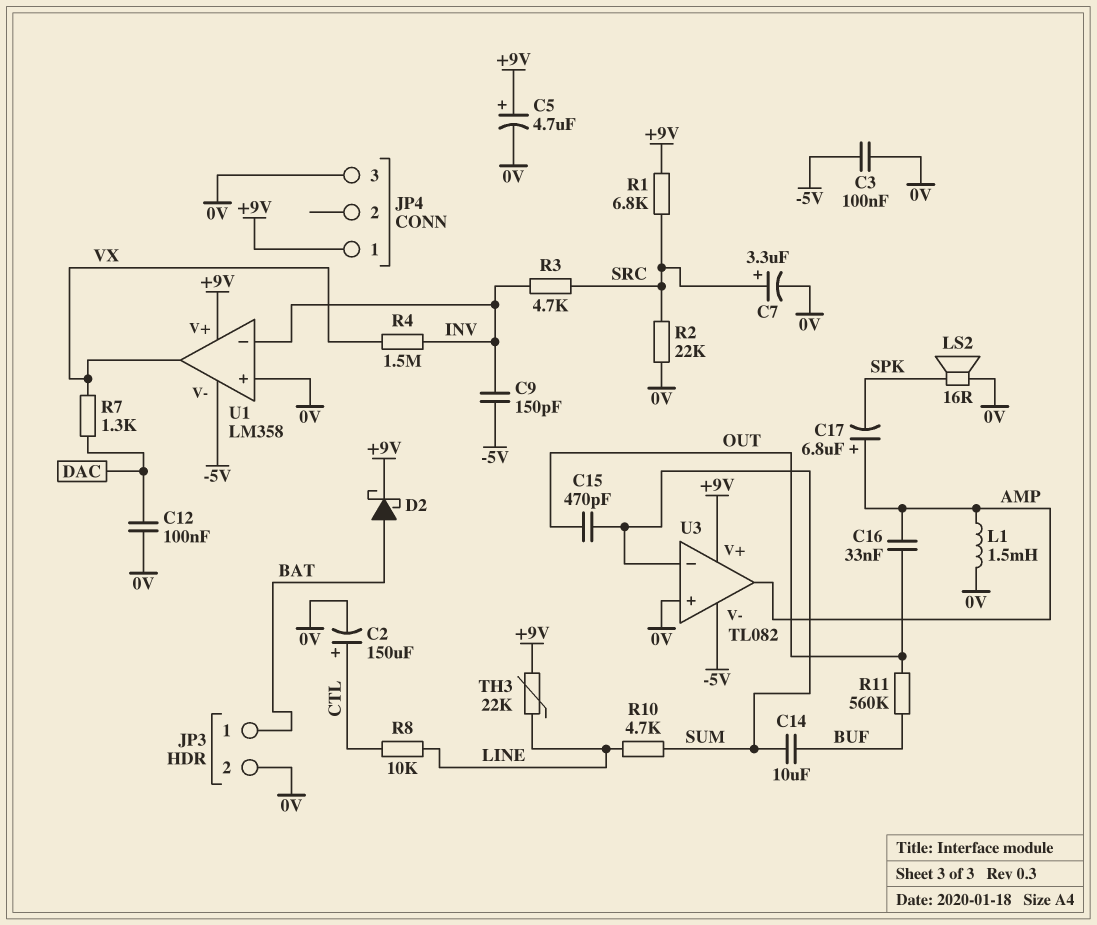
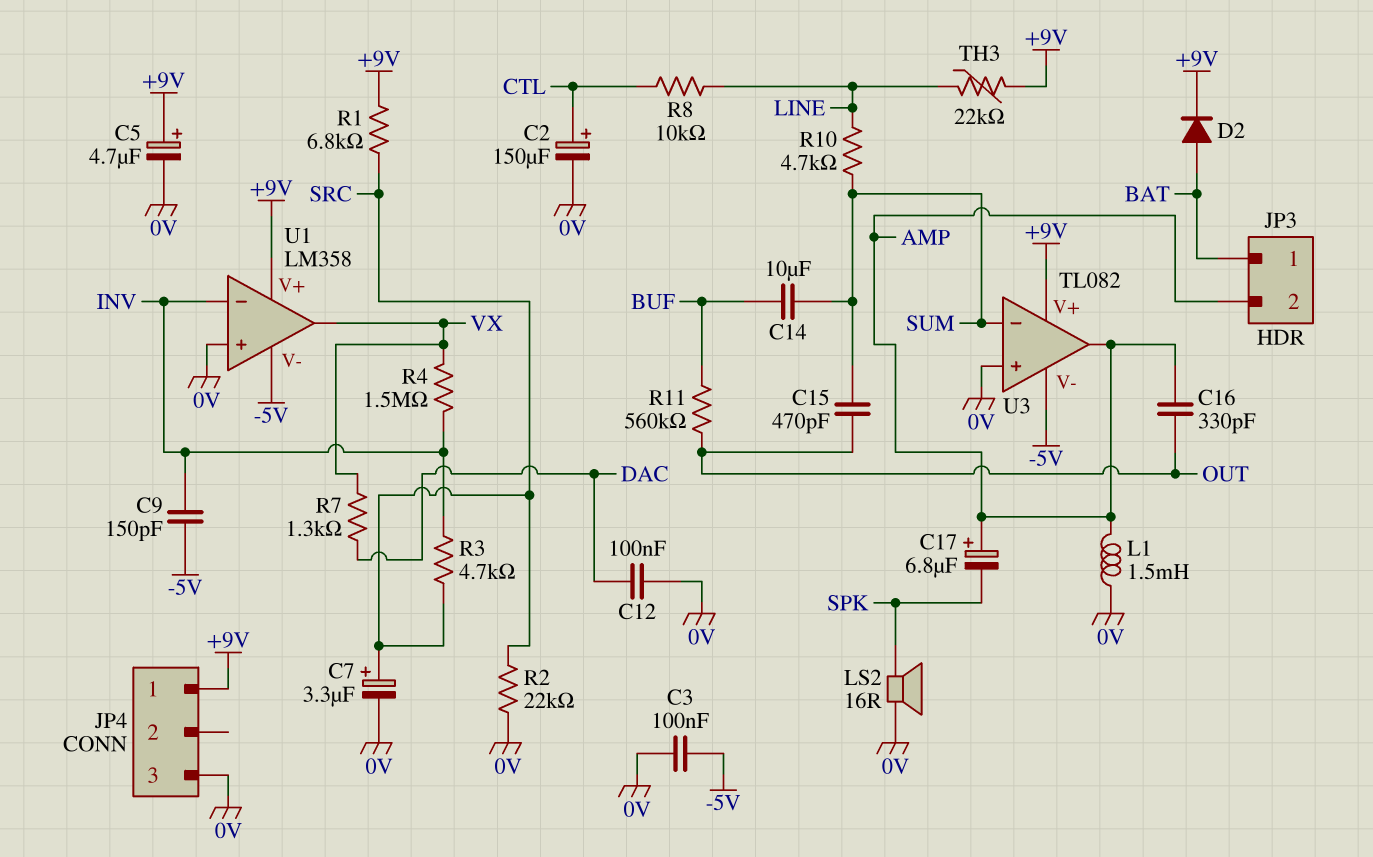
C16: 33nF (AMP, OUT) -> 330pF (AMP, OUT)
D2: schottky (A BAT, K +9V) -> diode (A BAT, K +9V)
JP3 pin 2: 0V -> AMP

